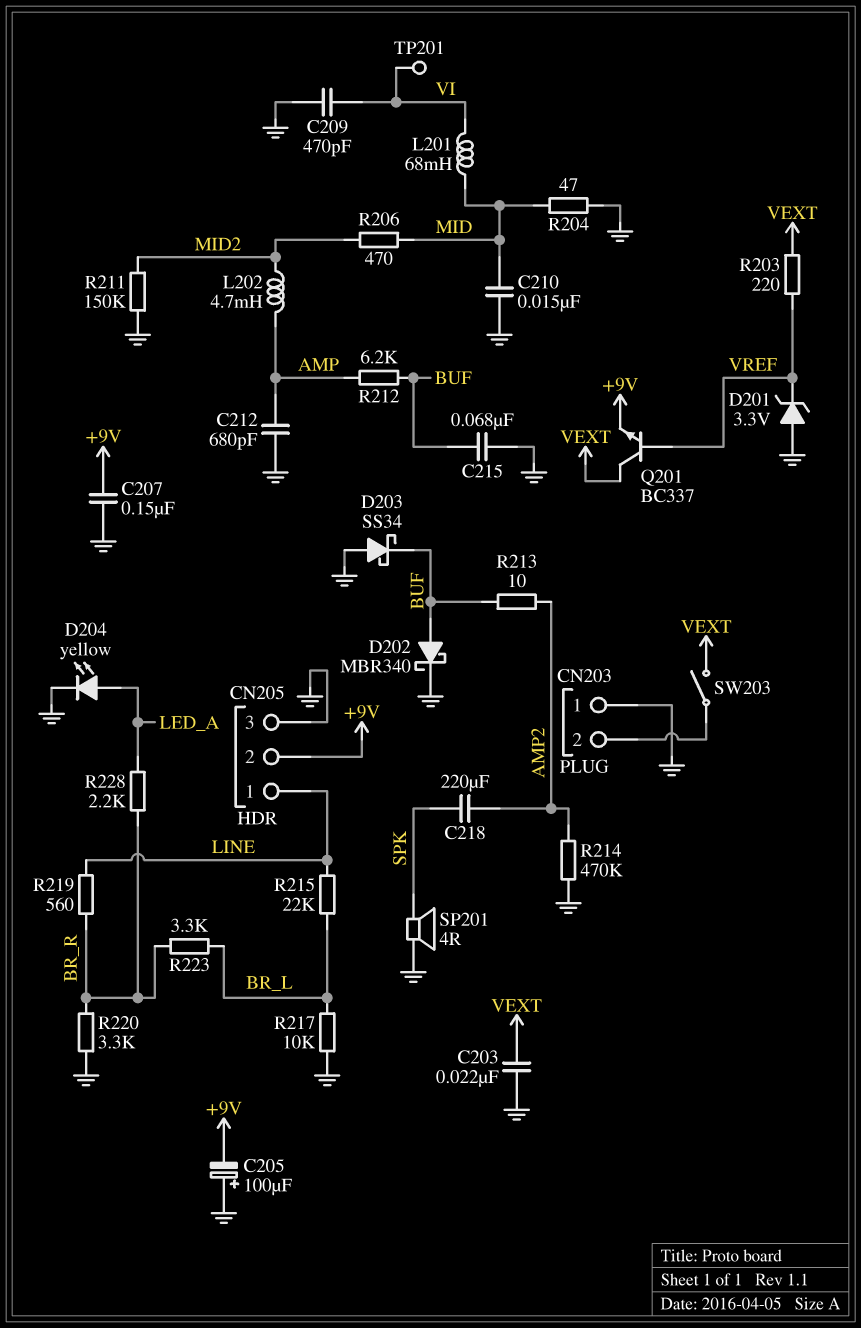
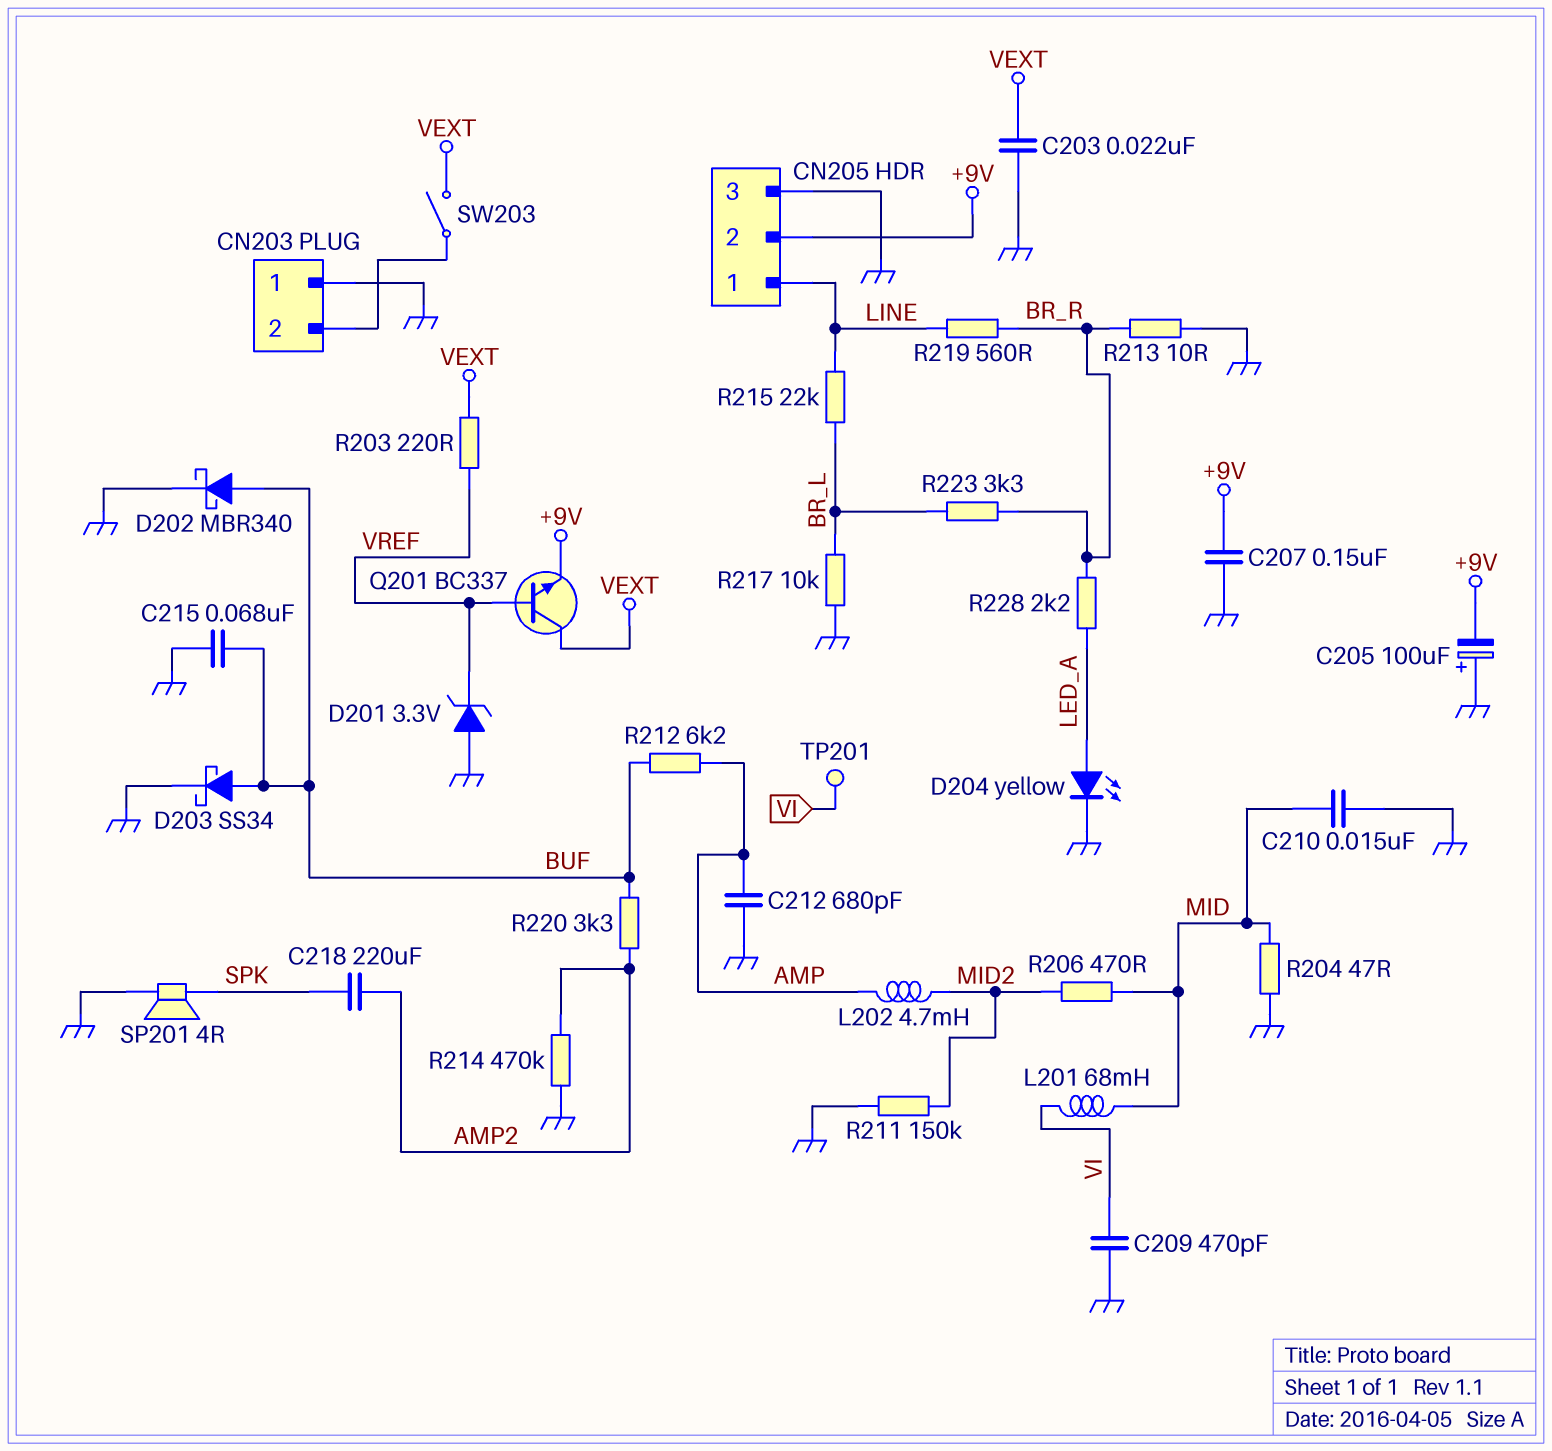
D203: schottky SS34 (A GND, K BUF) -> schottky SS34 (A BUF, K GND)
R213: 10 (AMP2, BUF) -> 10 (BR_R, GND)
R220: 3.3k (BR_R, GND) -> 3.3k (AMP2, BUF)

